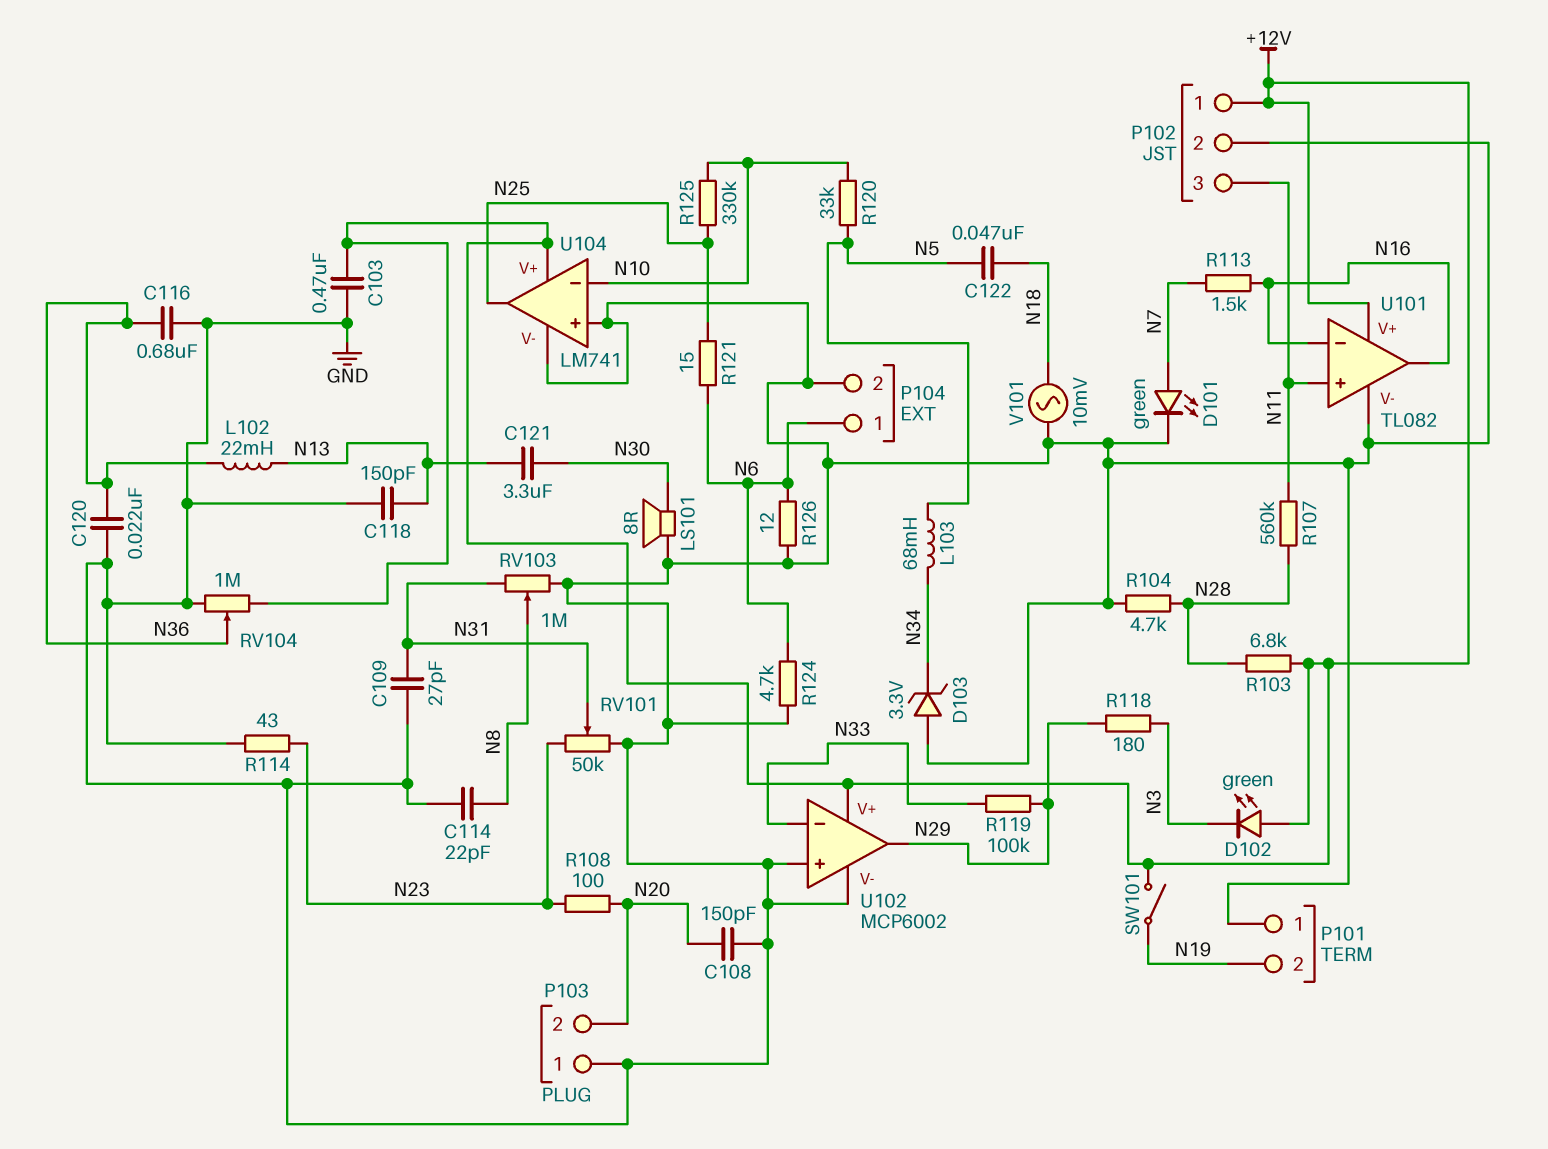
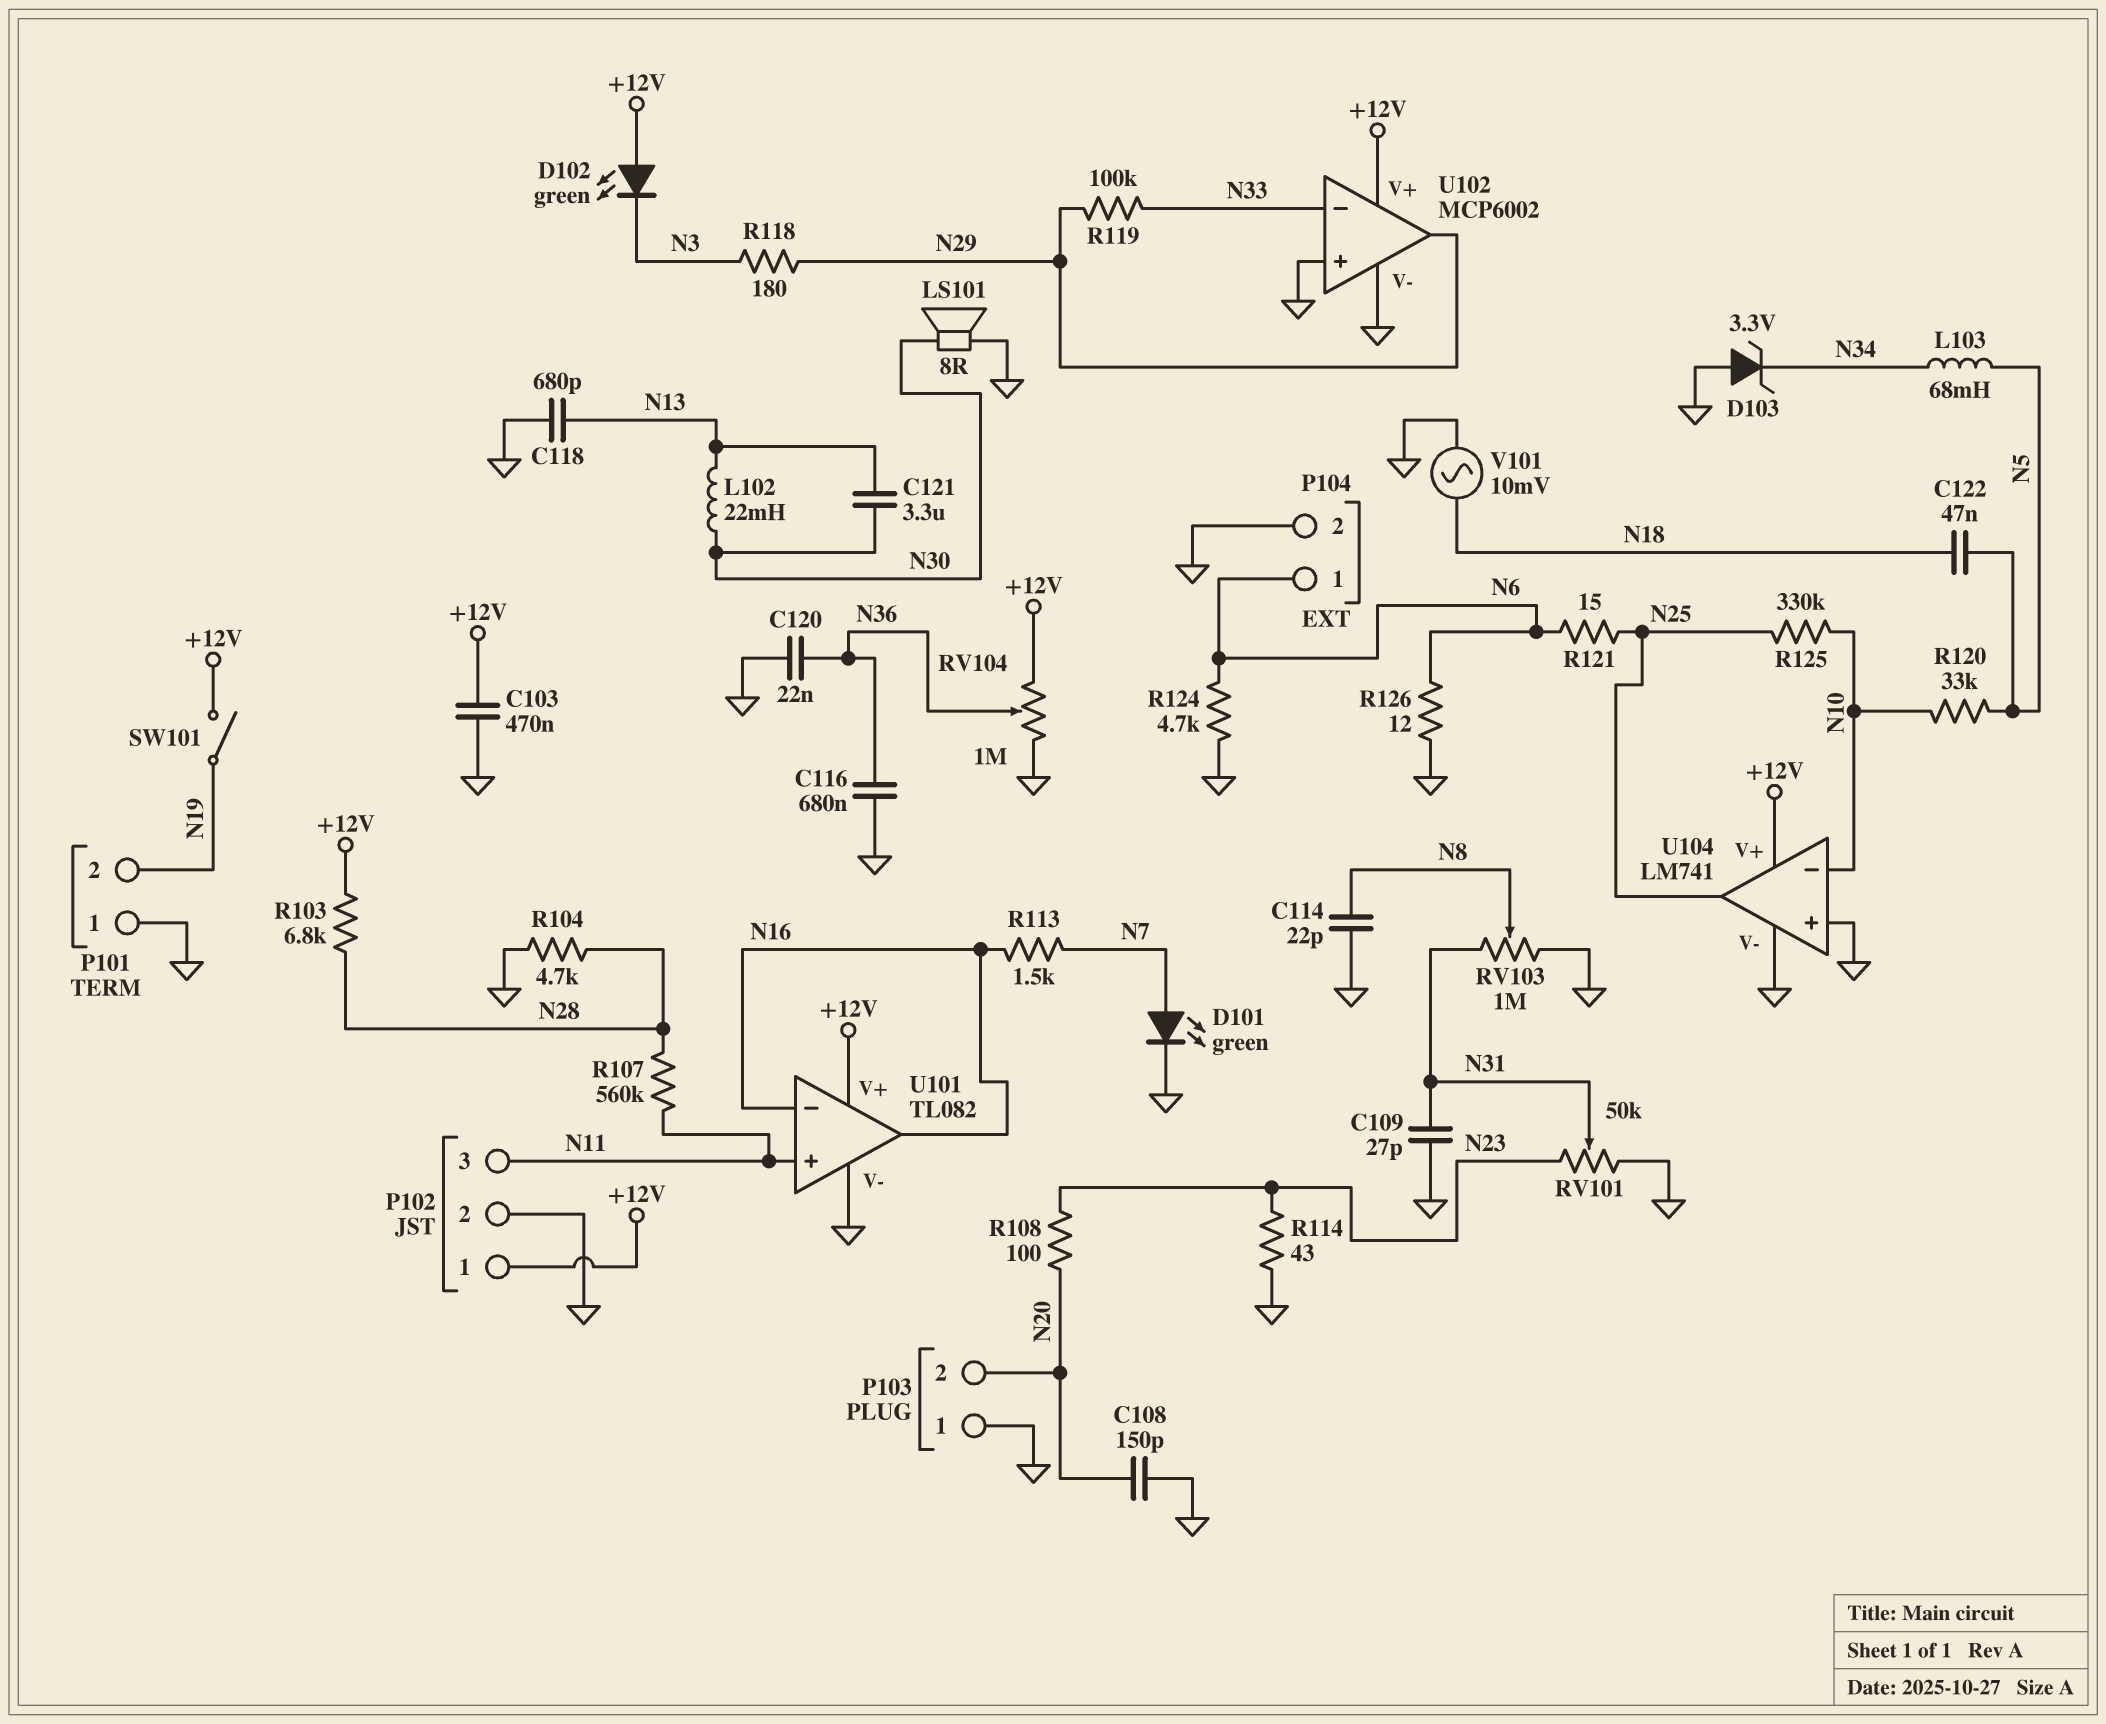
C118: 150pF (GND, N13) -> 680pF (GND, N13)
L102: 22mH (N13, N36) -> 22mH (N13, N30)

